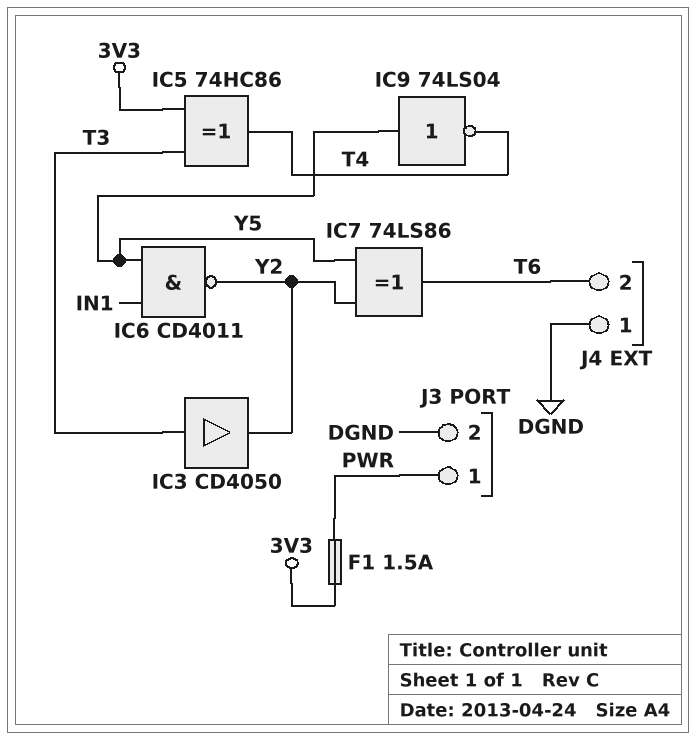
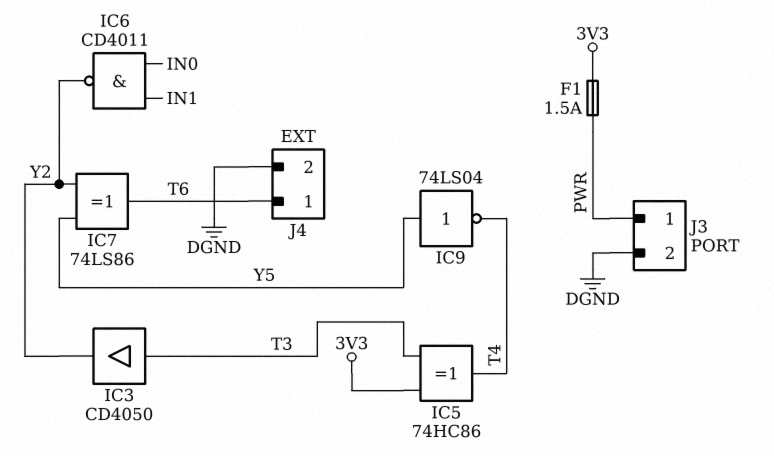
IC6: NAND CD4011 (in IN1, in Y5, out Y2) -> NAND CD4011 (in IN0, in IN1, out Y2)
J4 pin 1: DGND -> T6
J4 pin 2: T6 -> DGND

